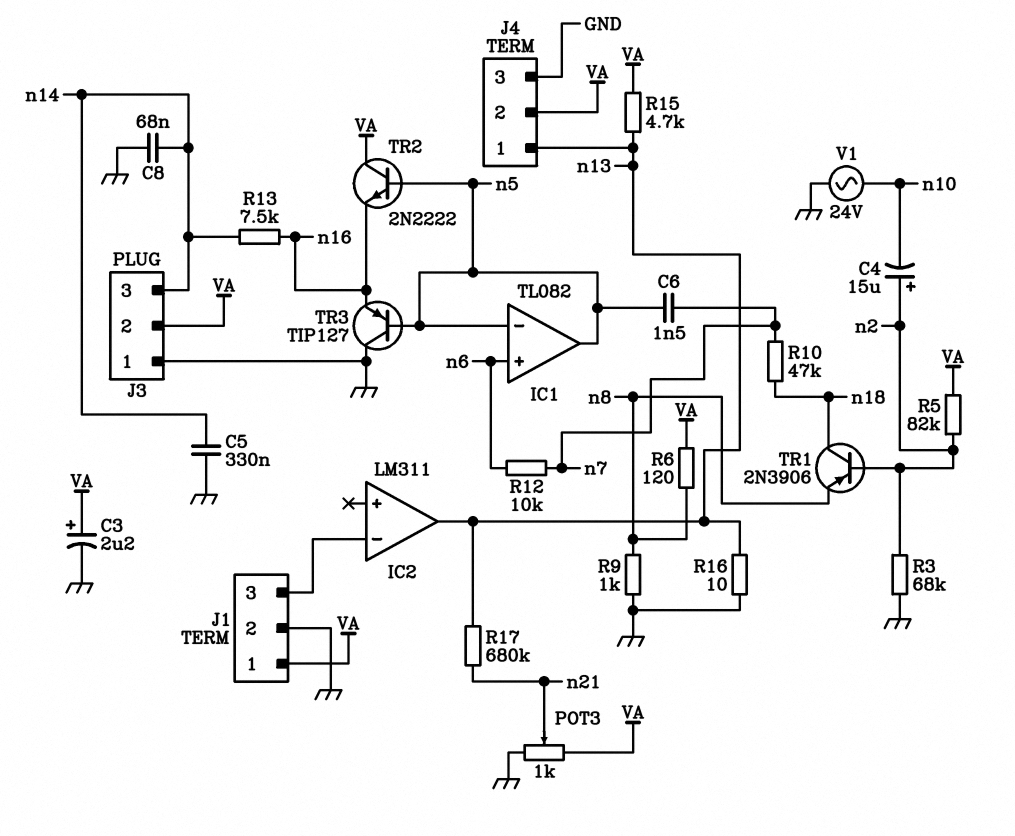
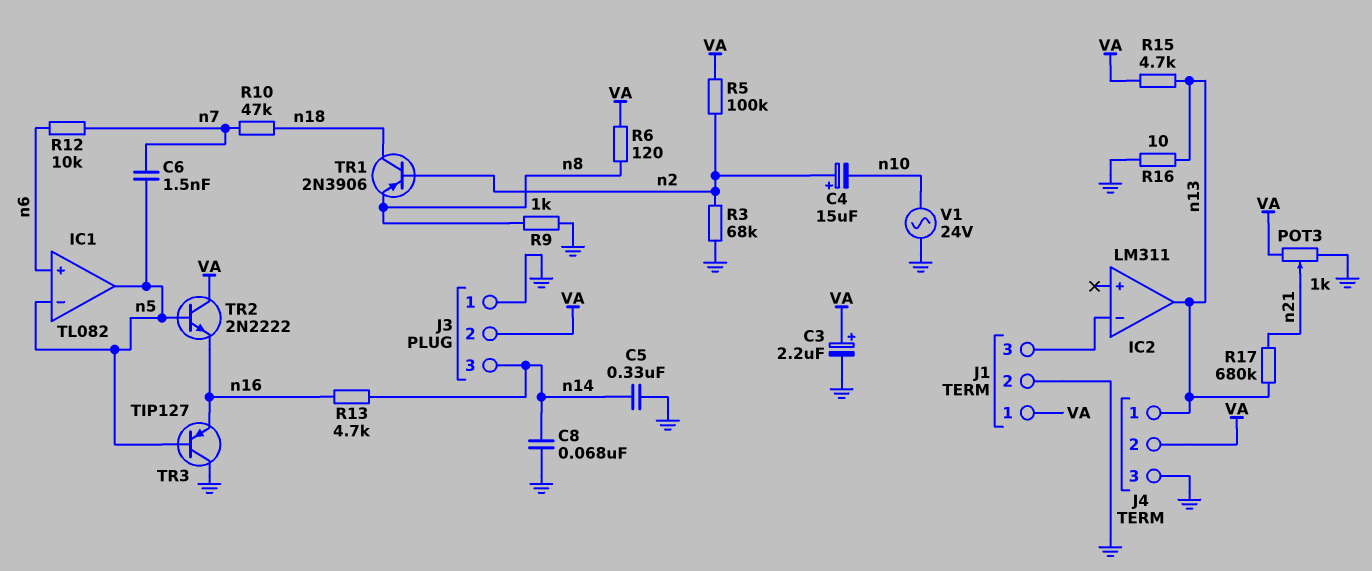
R5: 82k (VA, n2) -> 100k (VA, n2)
R13: 7.5k (n14, n16) -> 4.7k (n14, n16)

